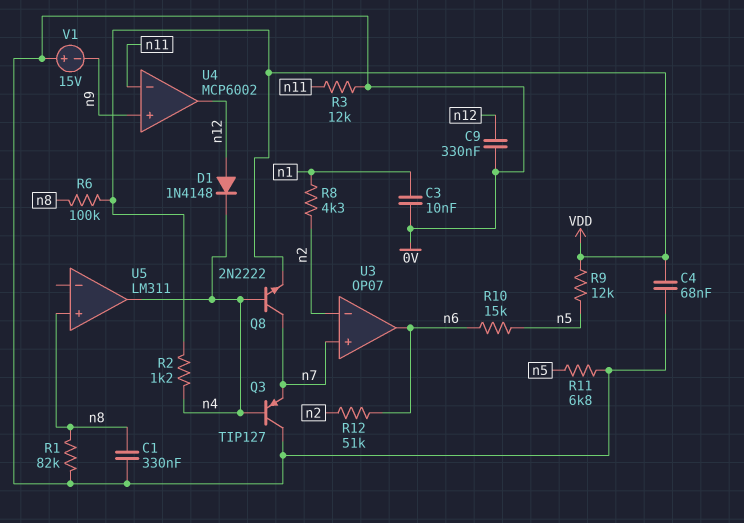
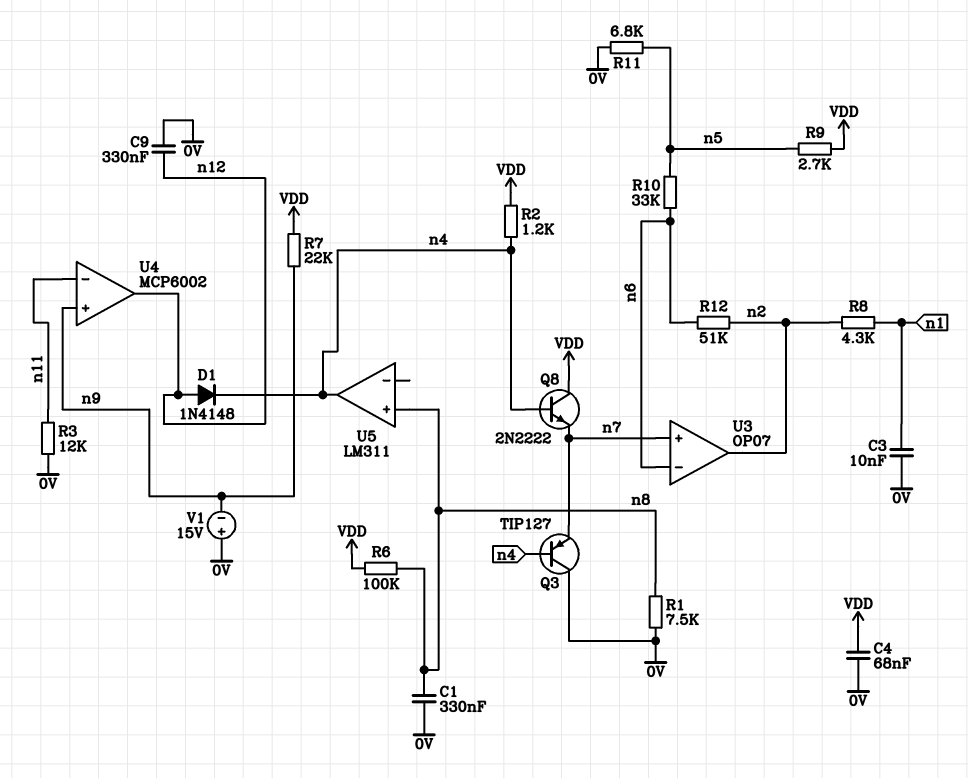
Q8: NPN 2N2222 (B n4, C n7, E VDD) -> NPN 2N2222 (B n4, C VDD, E n7)
R1: 82k (0V, n8) -> 7.5k (0V, n8)
R7: none -> 22k (VDD, n9)
R9: 12k (VDD, n5) -> 2.7k (VDD, n5)
R10: 15k (n5, n6) -> 33k (n5, n6)
U3 pin in-: n2 -> n6
U3 pin out: n6 -> n2

